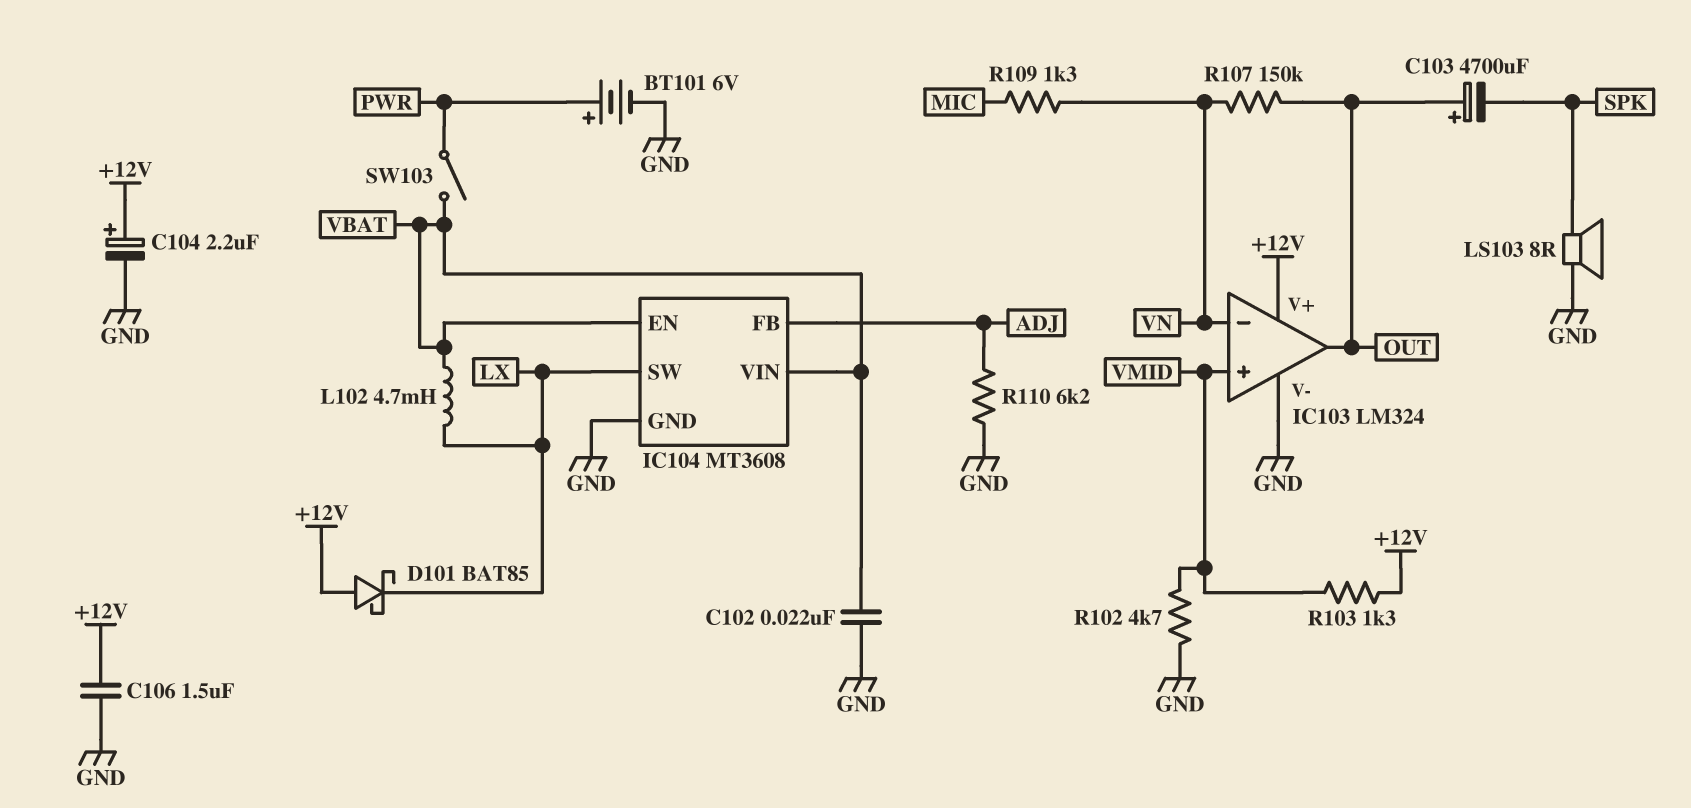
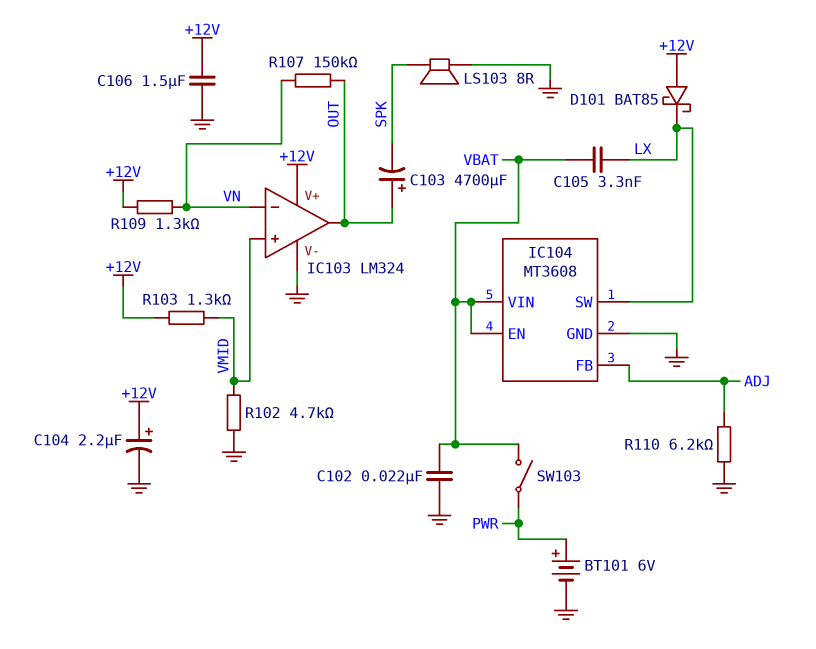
C105: none -> 3.3nF (LX, VBAT)
L102: 4.7mH (LX, VBAT) -> none
R109: 1.3k (MIC, VN) -> 1.3k (+12V, VN)

